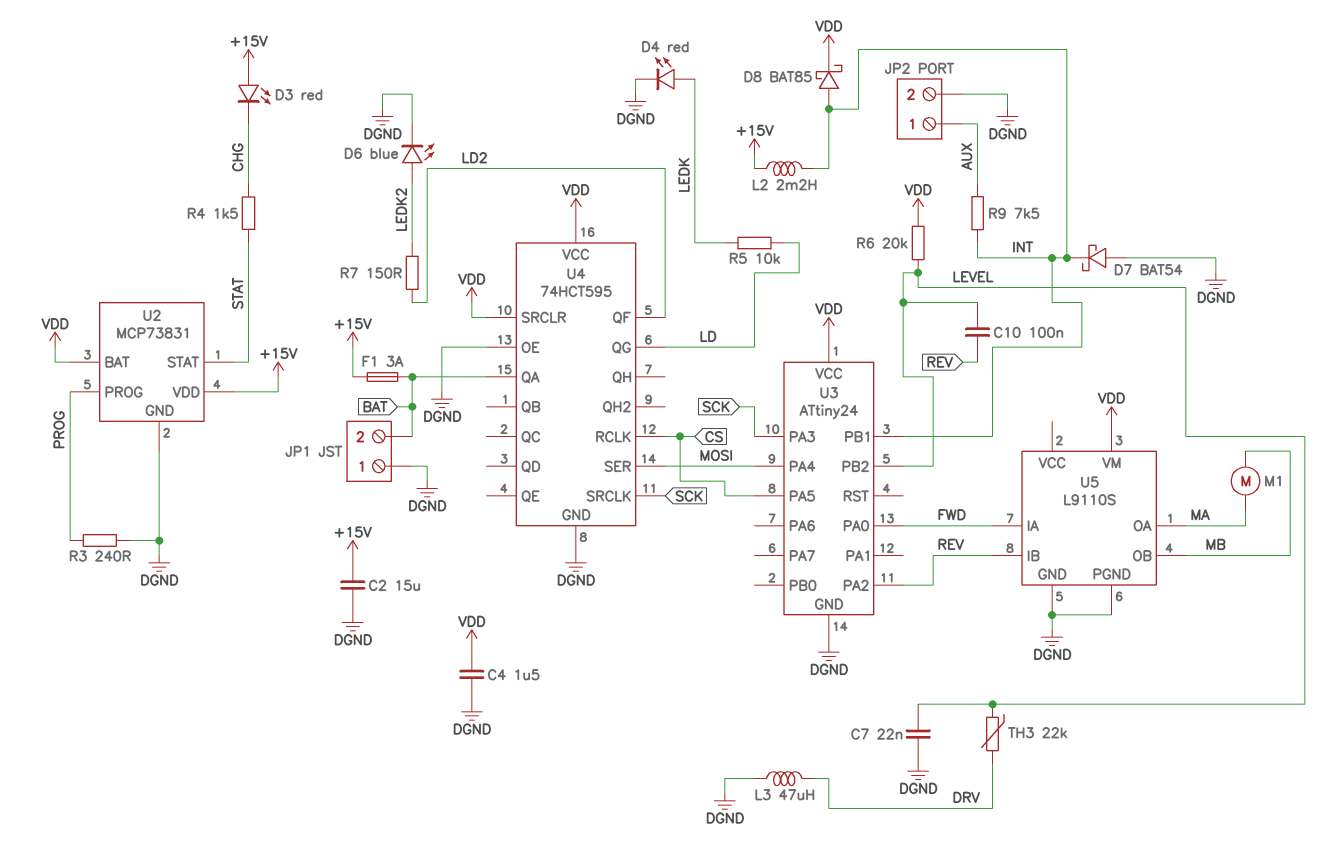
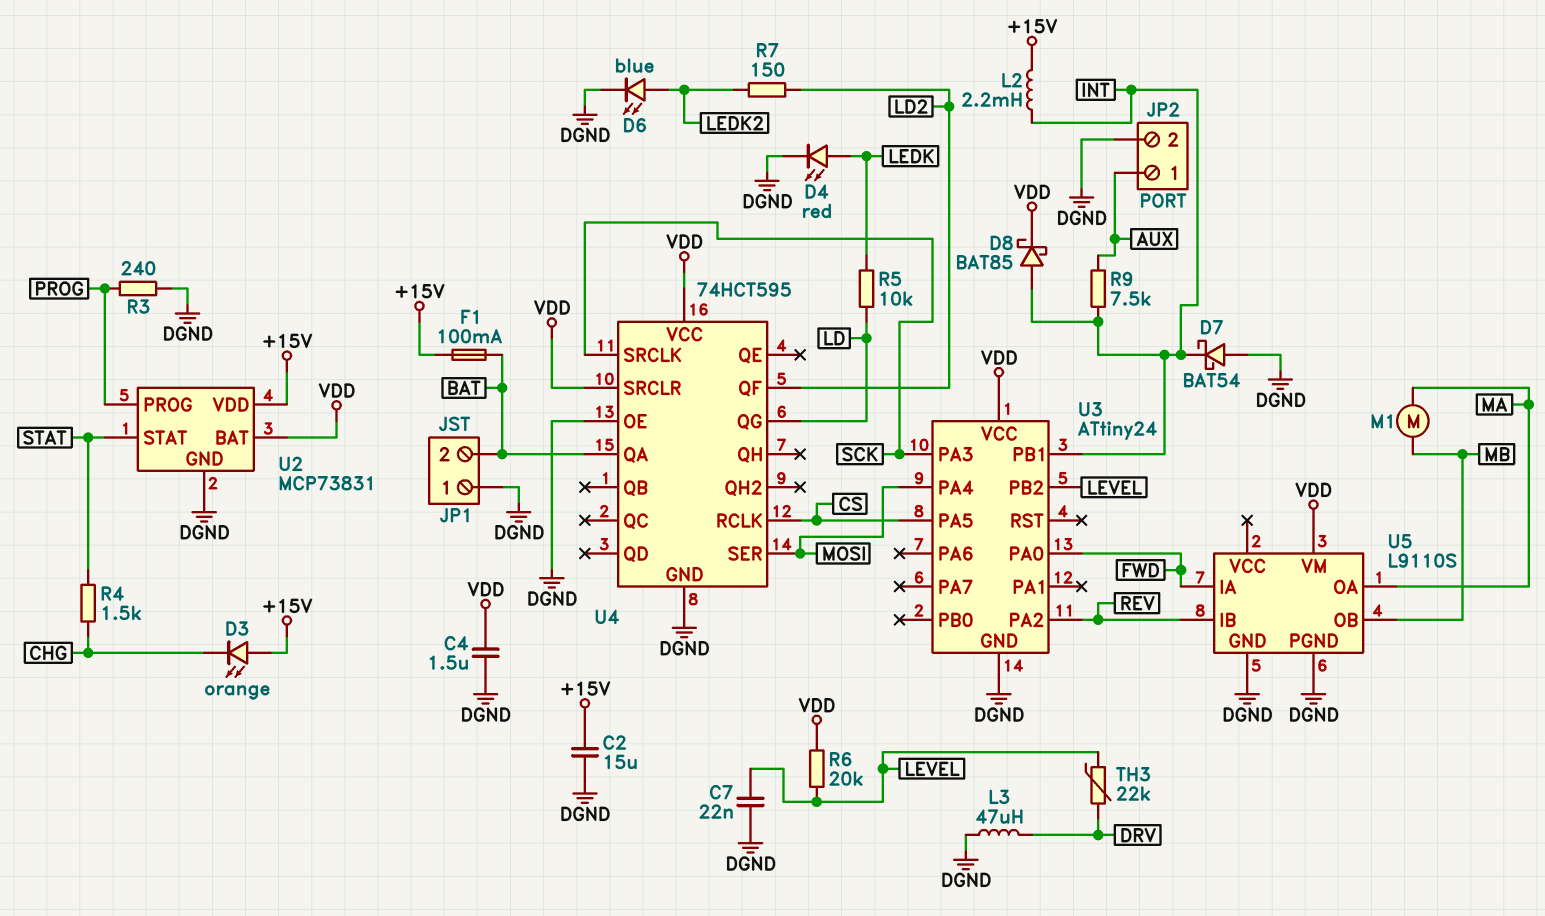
C10: 100nF (LEVEL, REV) -> none
D3: LED red (A +15V, K CHG) -> LED orange (A +15V, K CHG)
F1: 3A (+15V, BAT) -> 100mA (+15V, BAT)

